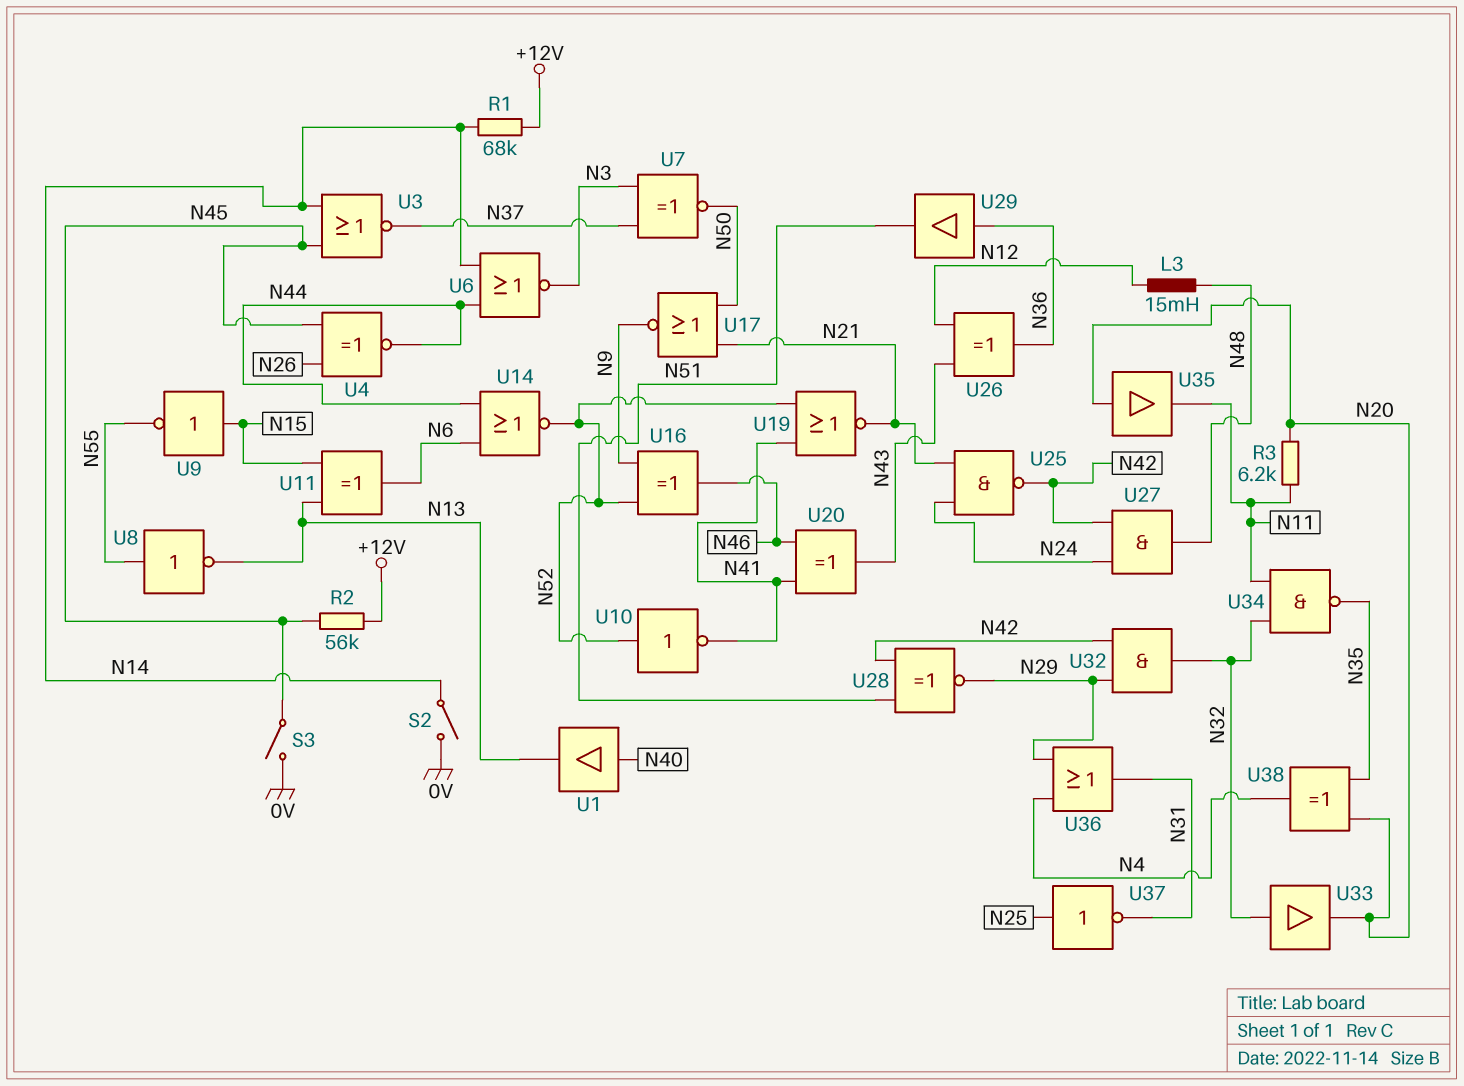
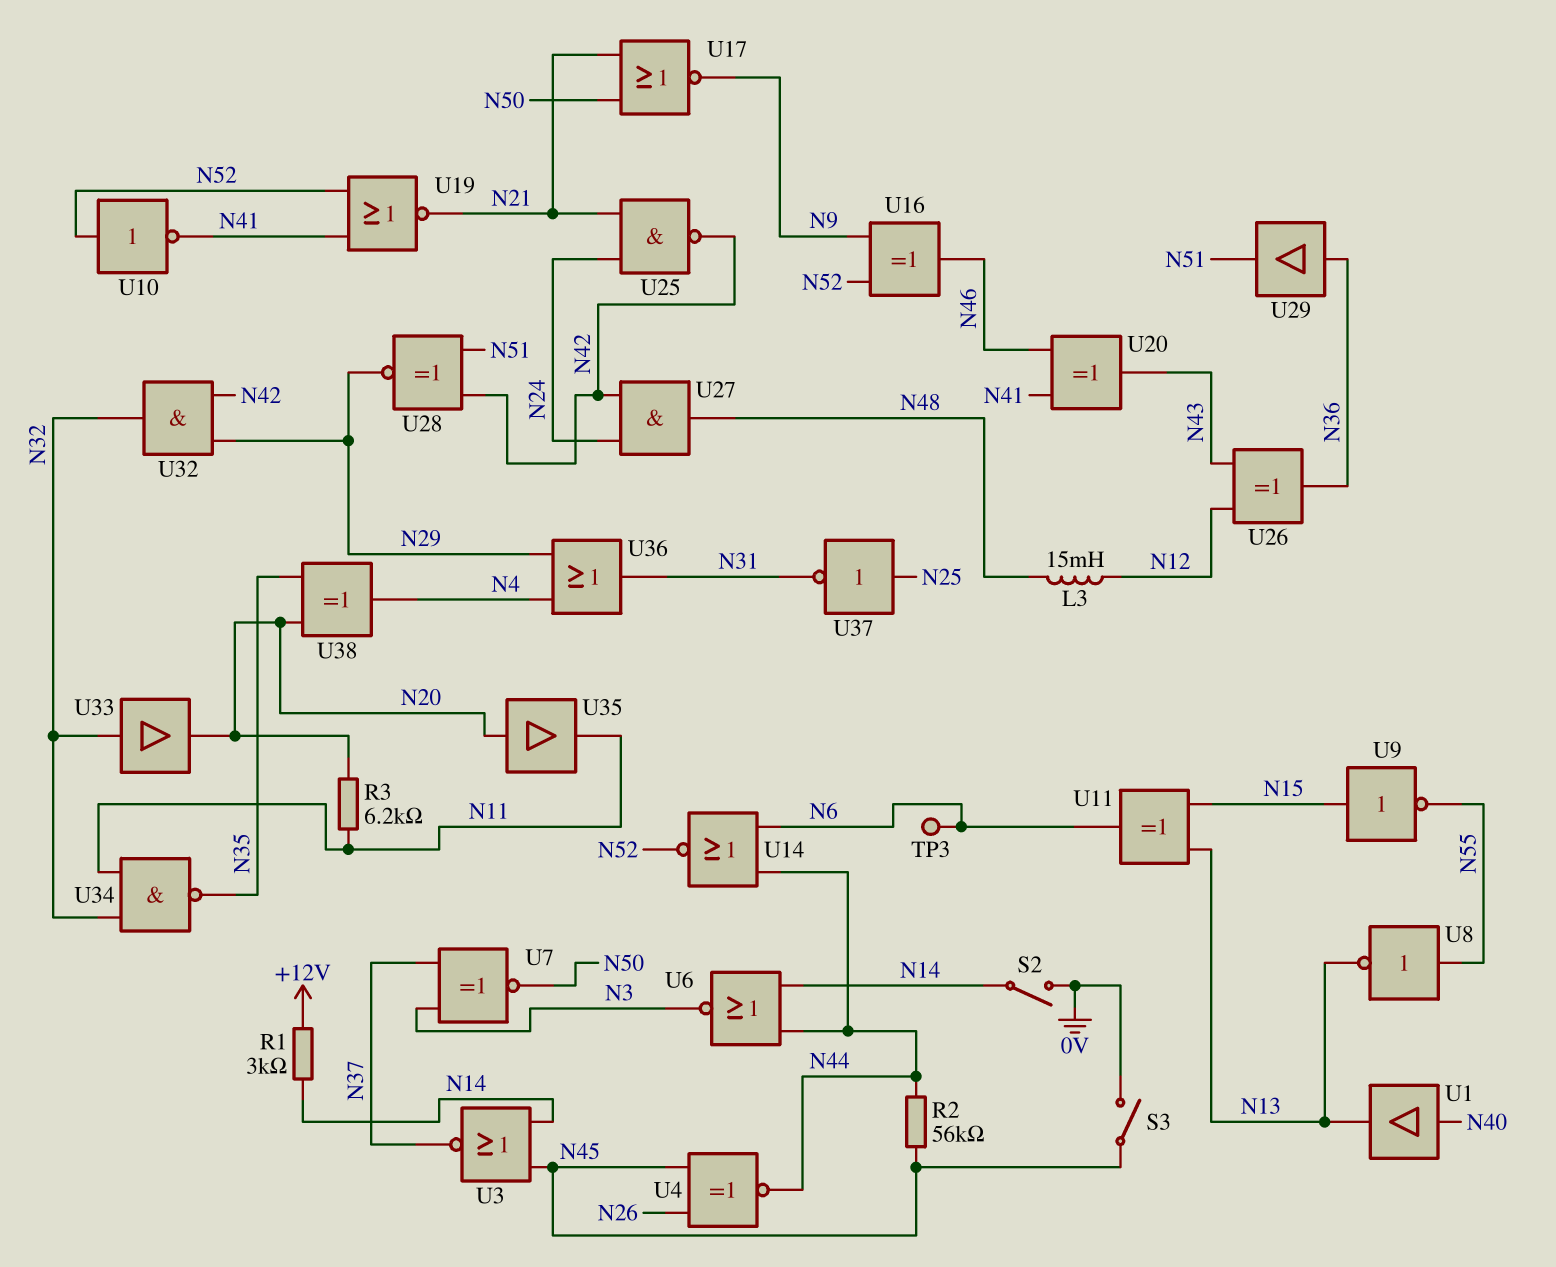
R1: 68k (+12V, N14) -> 3k (+12V, N14)
R2: 56k (+12V, N45) -> 56k (N44, N45)
TP3: none -> test point (N6)

